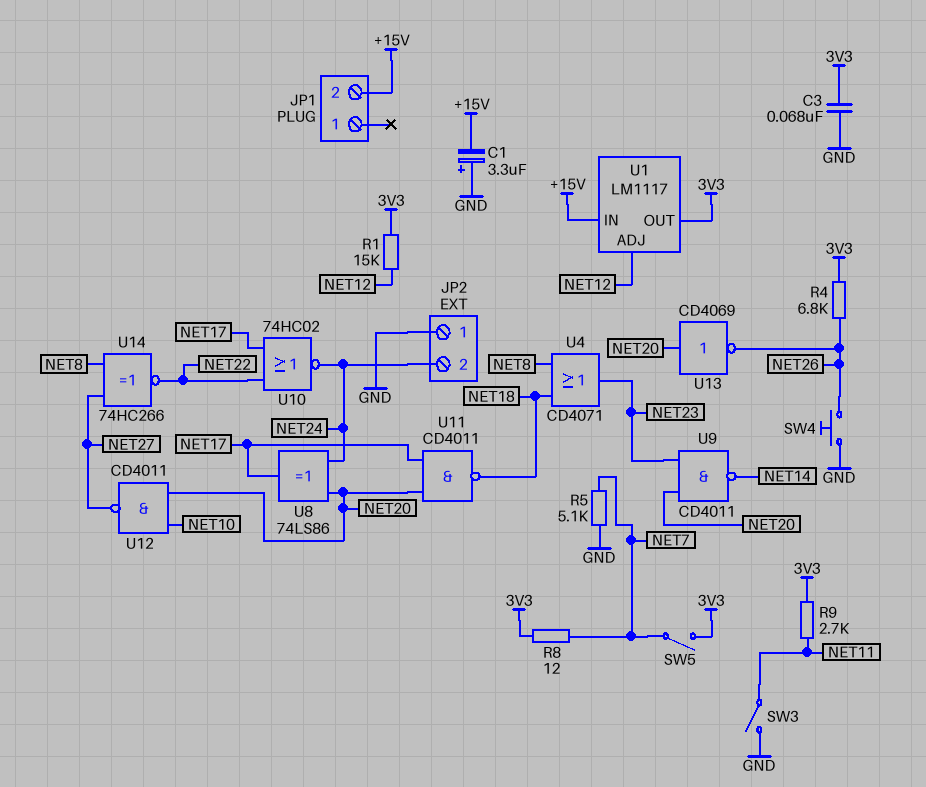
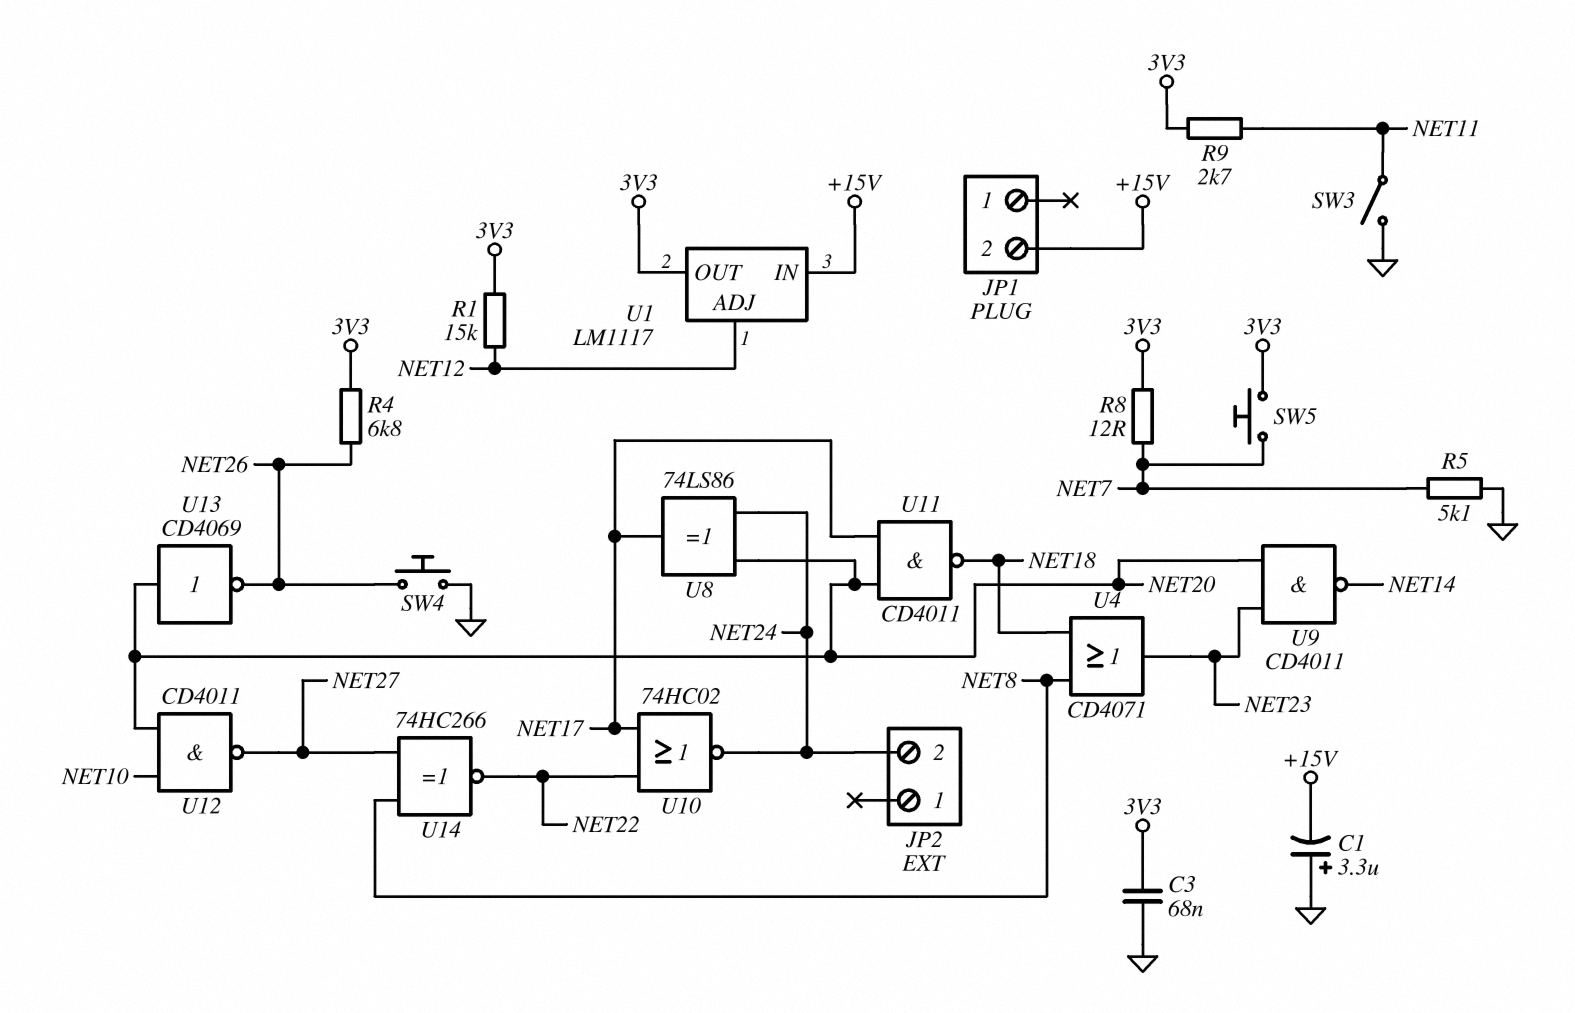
JP2 pin 1: GND -> none
SW5: switch (3V3, NET7) -> button (3V3, NET7)

